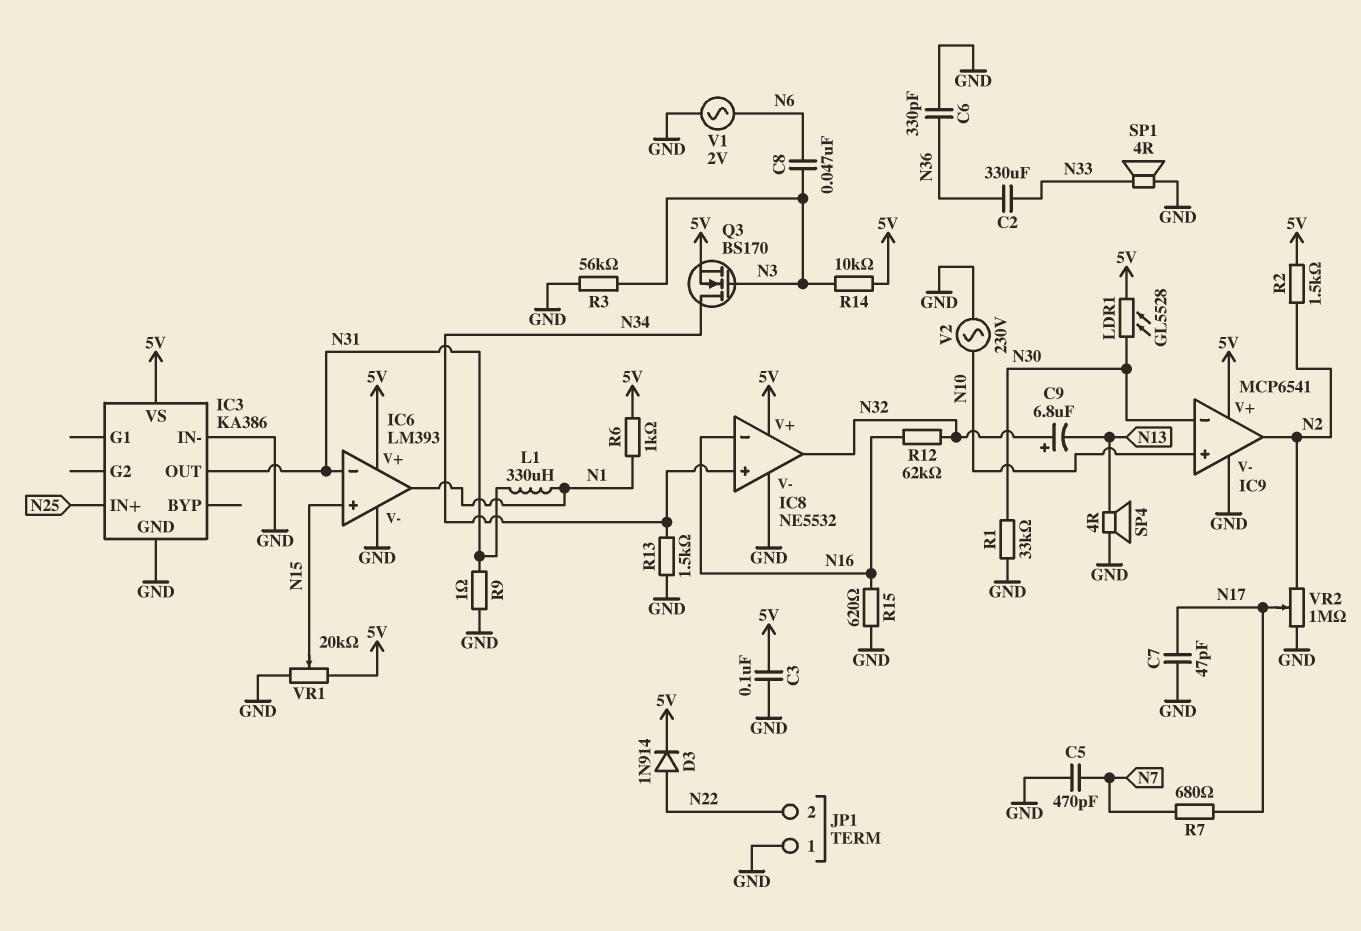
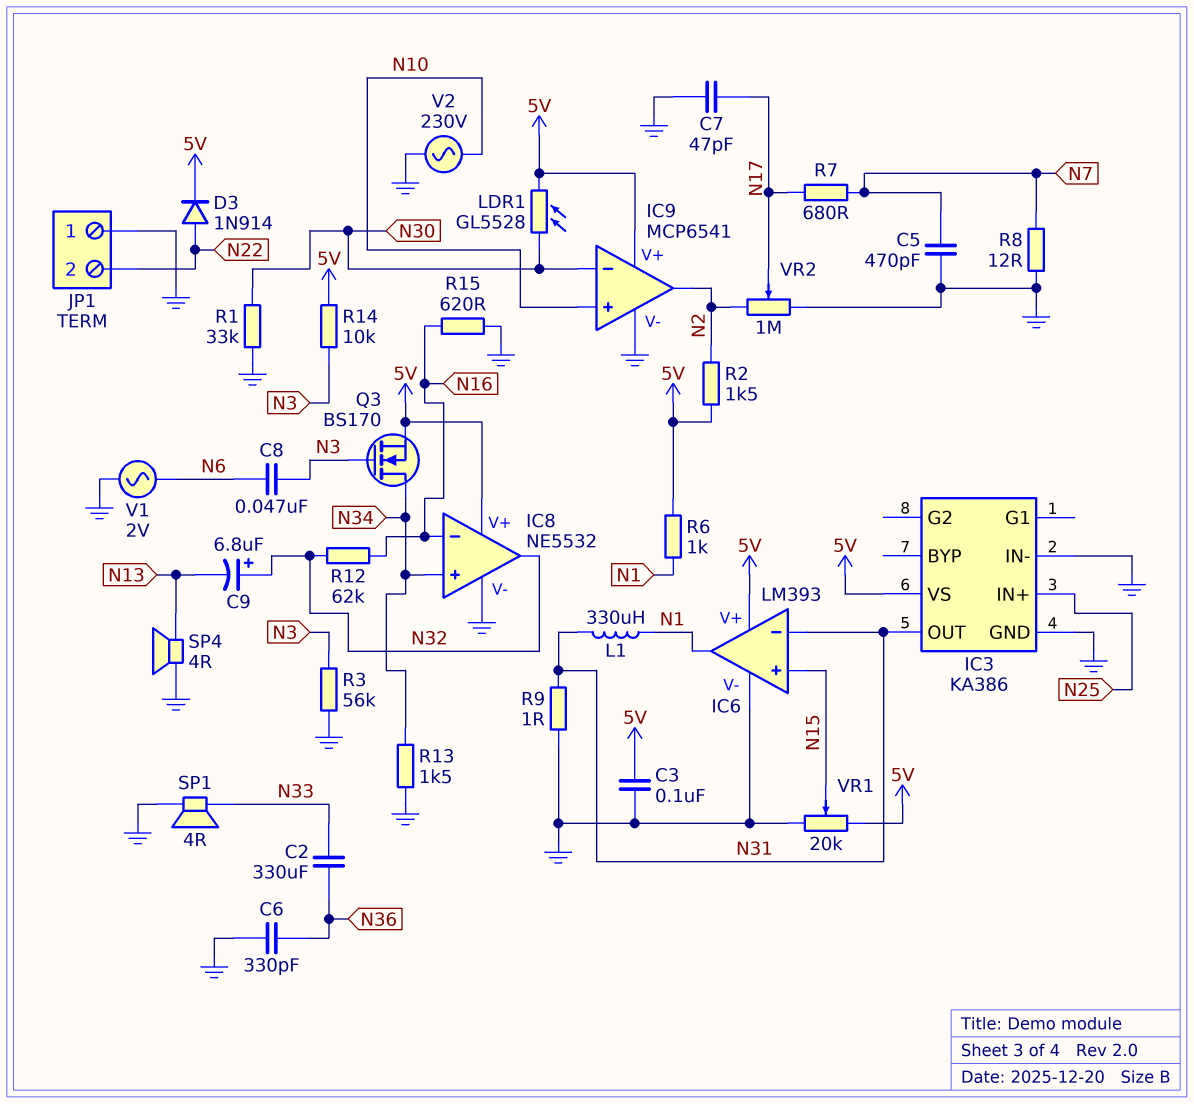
R8: none -> 12 (GND, N7)

